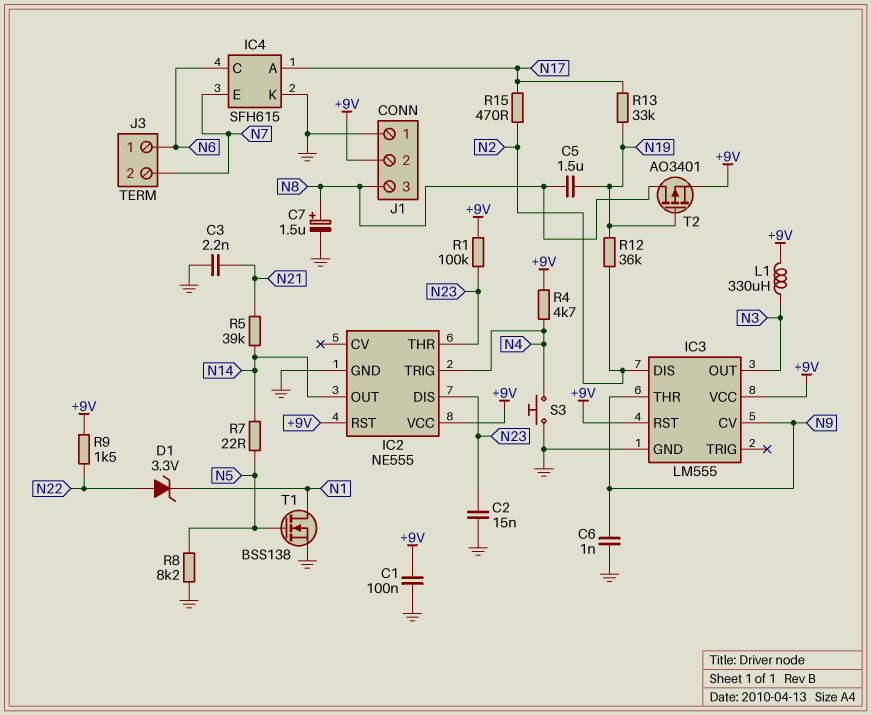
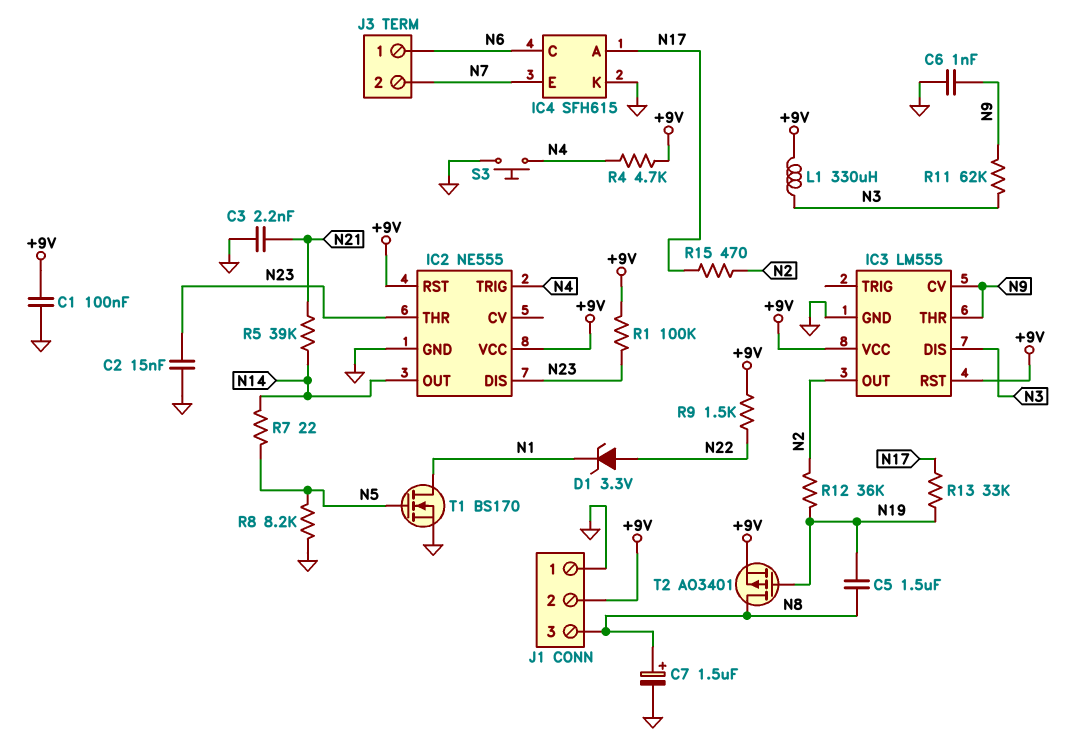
IC3 pin DIS: N2 -> N3
IC3 pin OUT: N3 -> N2
R11: none -> 62k (N3, N9)
T1: NMOS BSS138 (G N5, D N1, S GND) -> NMOS BS170 (G N5, D N1, S GND)

